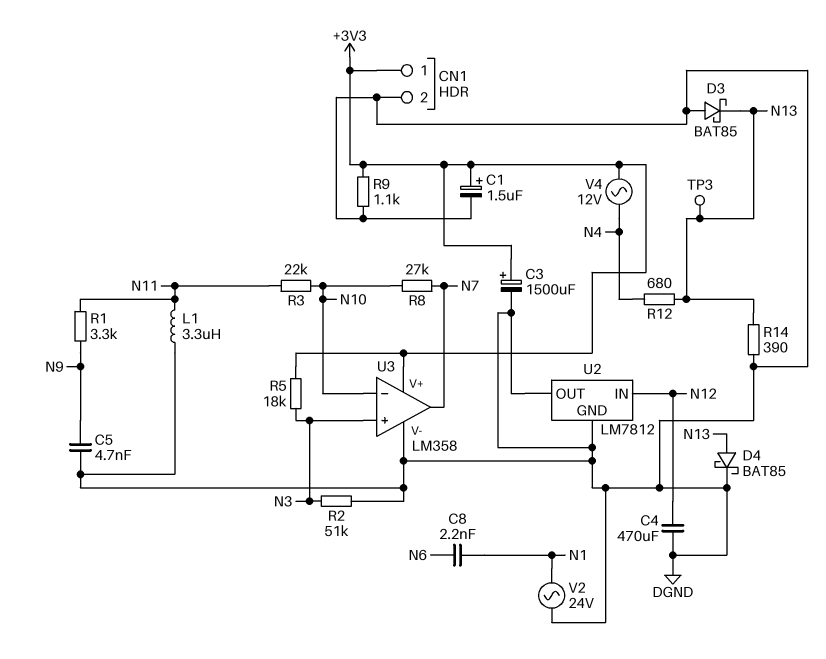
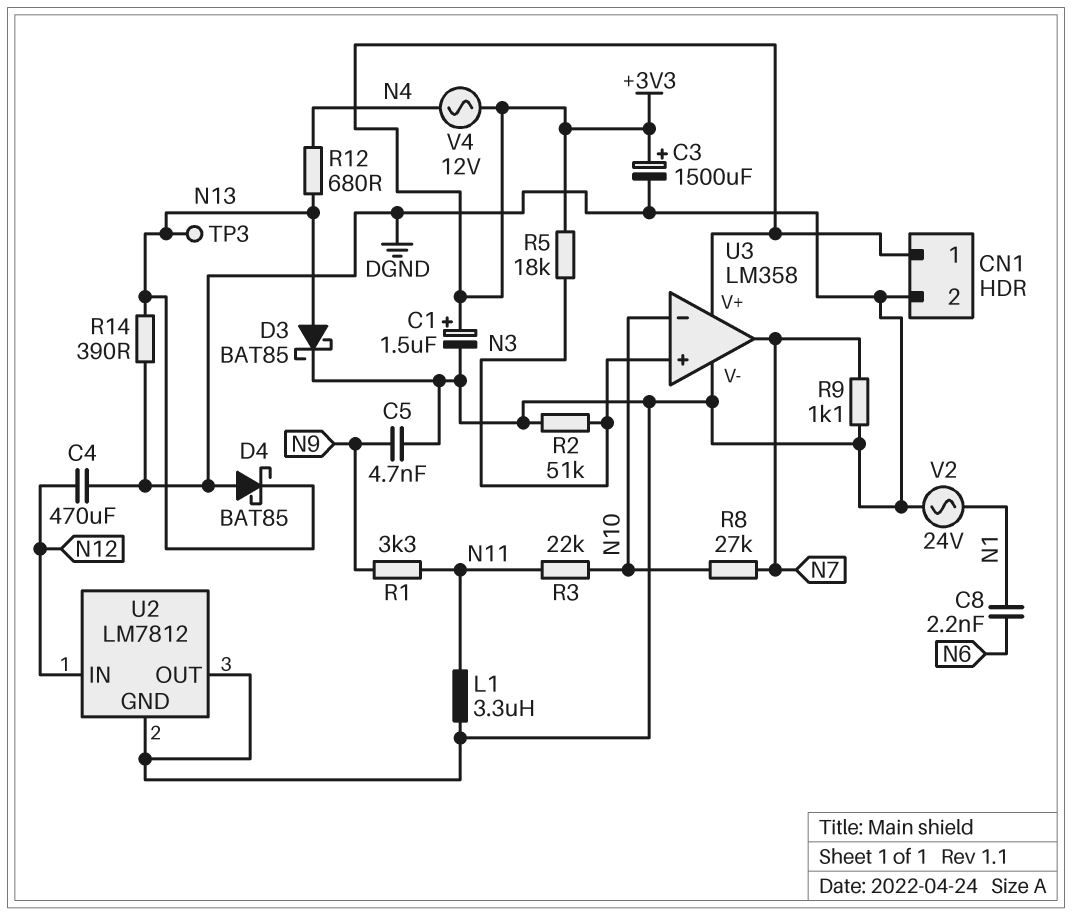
D3: schottky BAT85 (A DGND, K N13) -> schottky BAT85 (A N13, K DGND)
D4: schottky BAT85 (A N13, K DGND) -> schottky BAT85 (A DGND, K N13)
R9: 1.1k (+3V3, DGND) -> 1.1k (DGND, N7)

